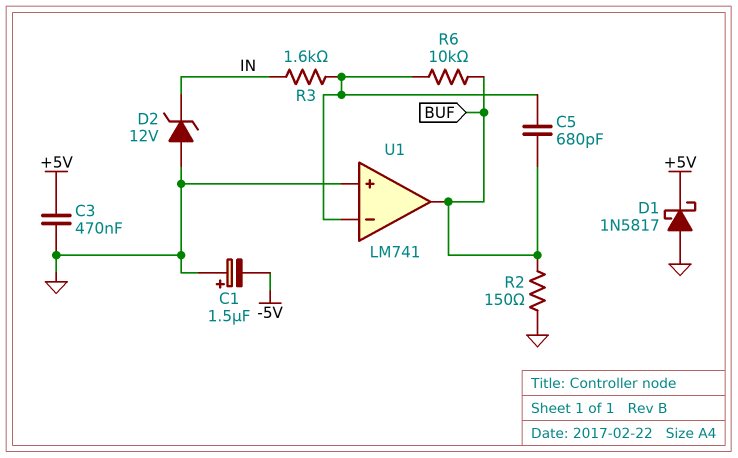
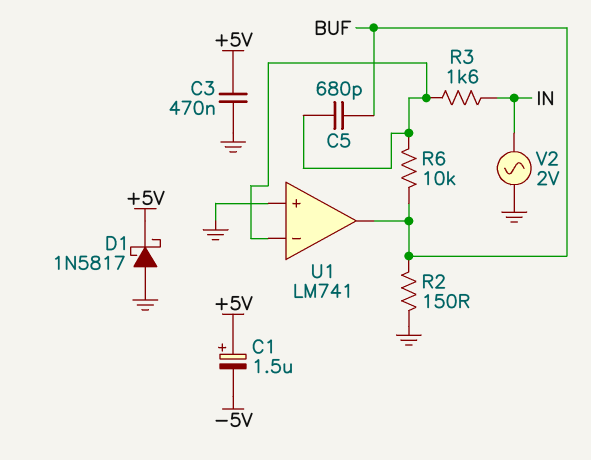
C1: 1.5uF (plus GND, minus -5V) -> 1.5uF (plus +5V, minus -5V)
D2: zener 12V (A GND, K IN) -> none
V2: none -> AC 2V (GND, IN)

